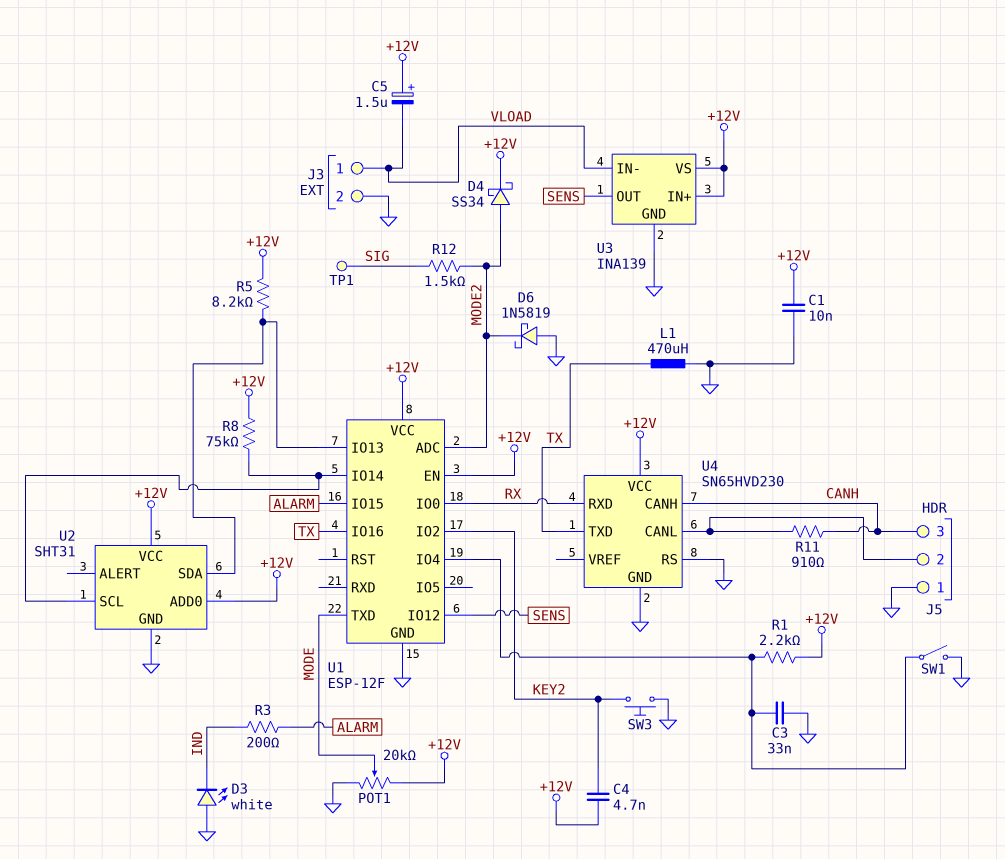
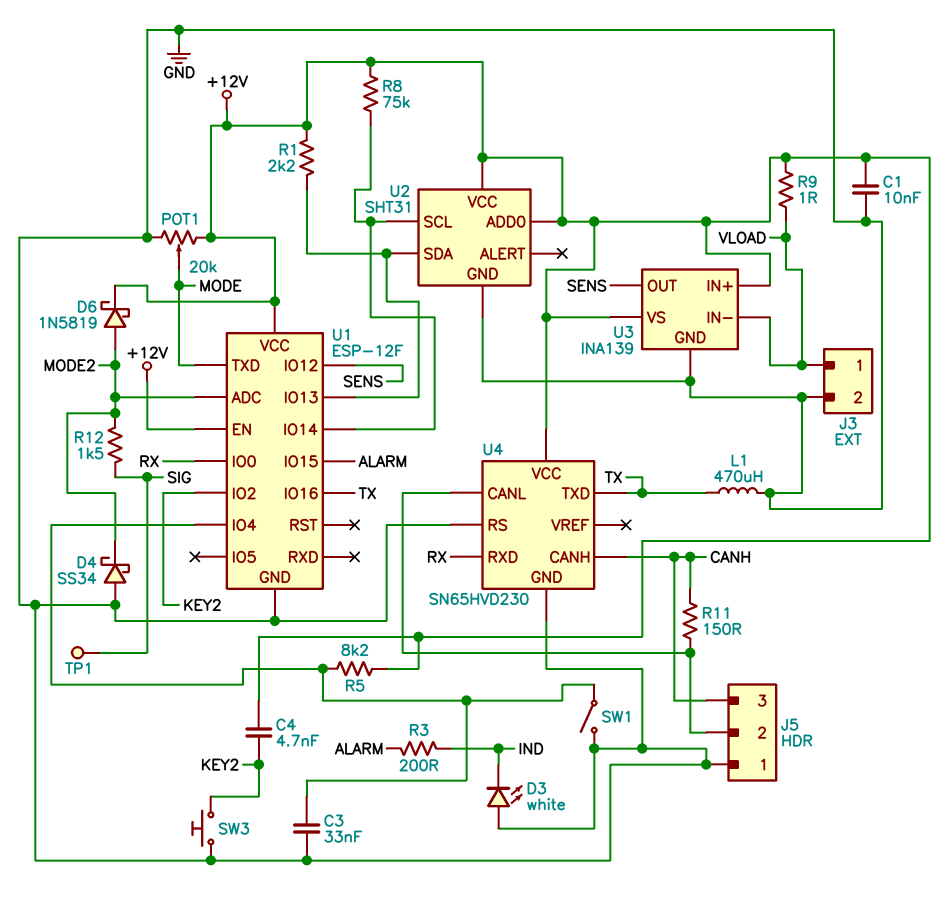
C5: 1.5uF (plus +12V, minus VLOAD) -> none
D4: schottky SS34 (A MODE2, K +12V) -> schottky SS34 (A GND, K MODE2)
D6: schottky 1N5819 (A GND, K MODE2) -> schottky 1N5819 (A MODE2, K +12V)
R1: 2.2k (+12V, U1/IO4) -> 2.2k (+12V, U1/IO13)
R5: 8.2k (+12V, U1/IO13) -> 8.2k (+12V, U1/IO4)
R9: none -> 1 (+12V, VLOAD)
R11: 910 (CANH, J5/2) -> 150 (CANH, J5/2)

